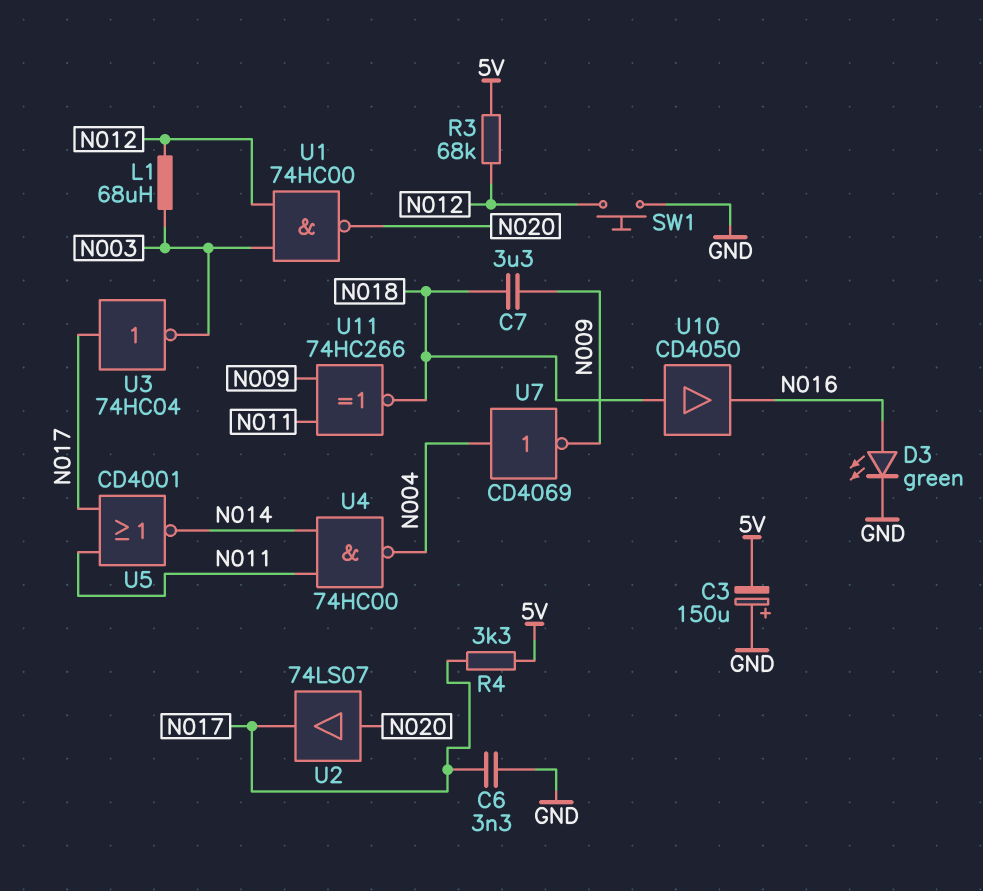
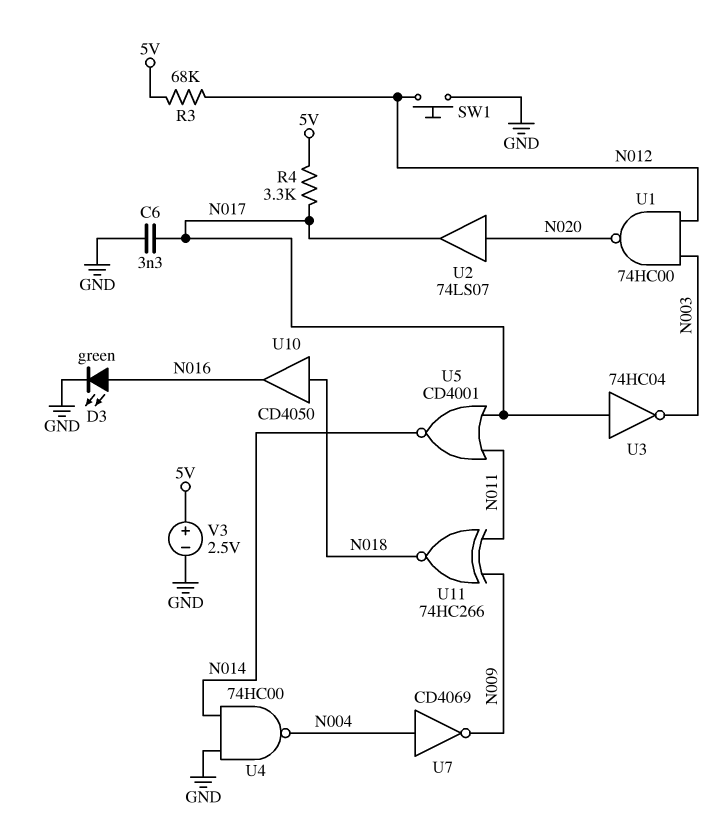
C3: 150uF (plus GND, minus 5V) -> none
C7: 3.3uF (N009, N018) -> none
L1: 68uH (N003, N012) -> none
U4: NAND 74HC00 (in N011, in N014, out N004) -> NAND 74HC00 (in GND, in N014, out N004)
V3: none -> 2.5V (plus 5V, minus GND)

